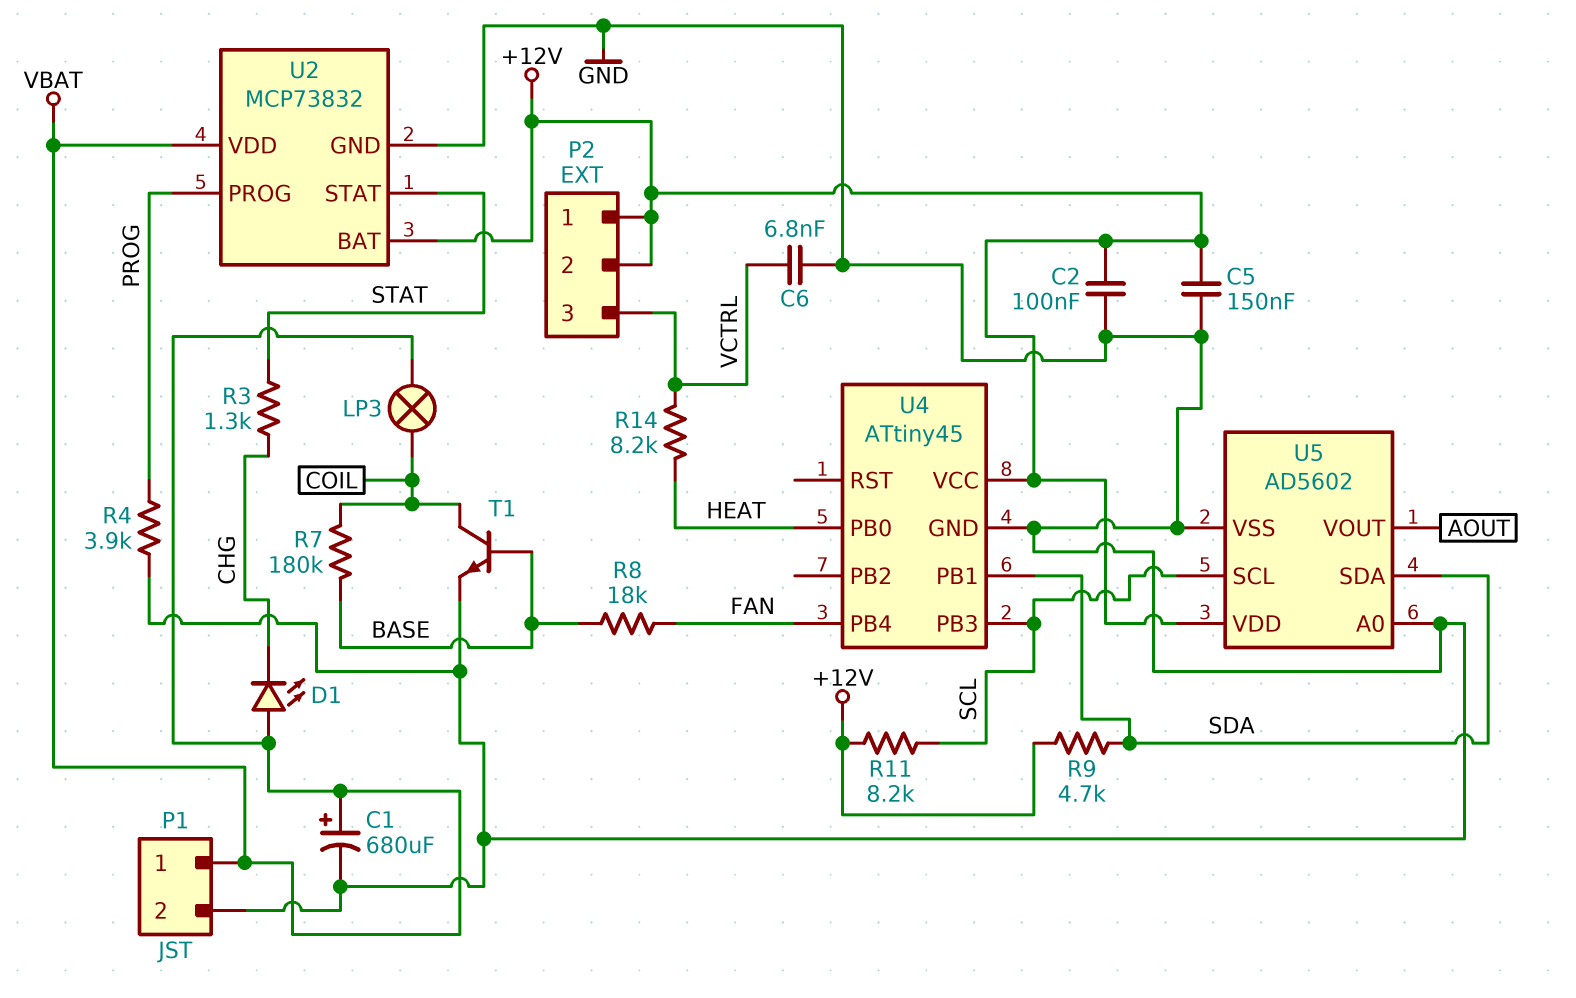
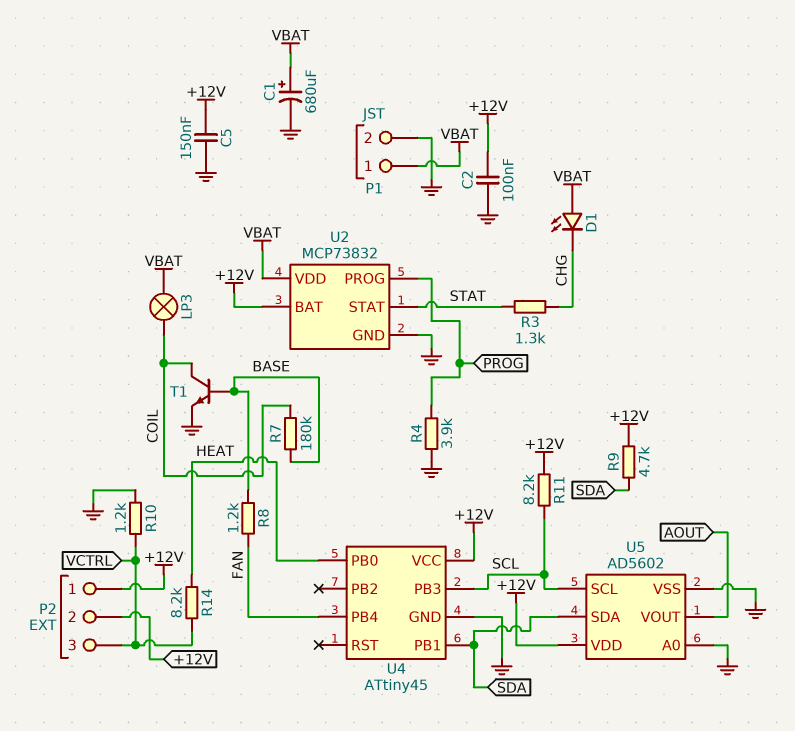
C6: 6.8nF (GND, VCTRL) -> none
R8: 18k (BASE, FAN) -> 1.2k (BASE, FAN)
R10: none -> 1.2k (GND, VCTRL)

